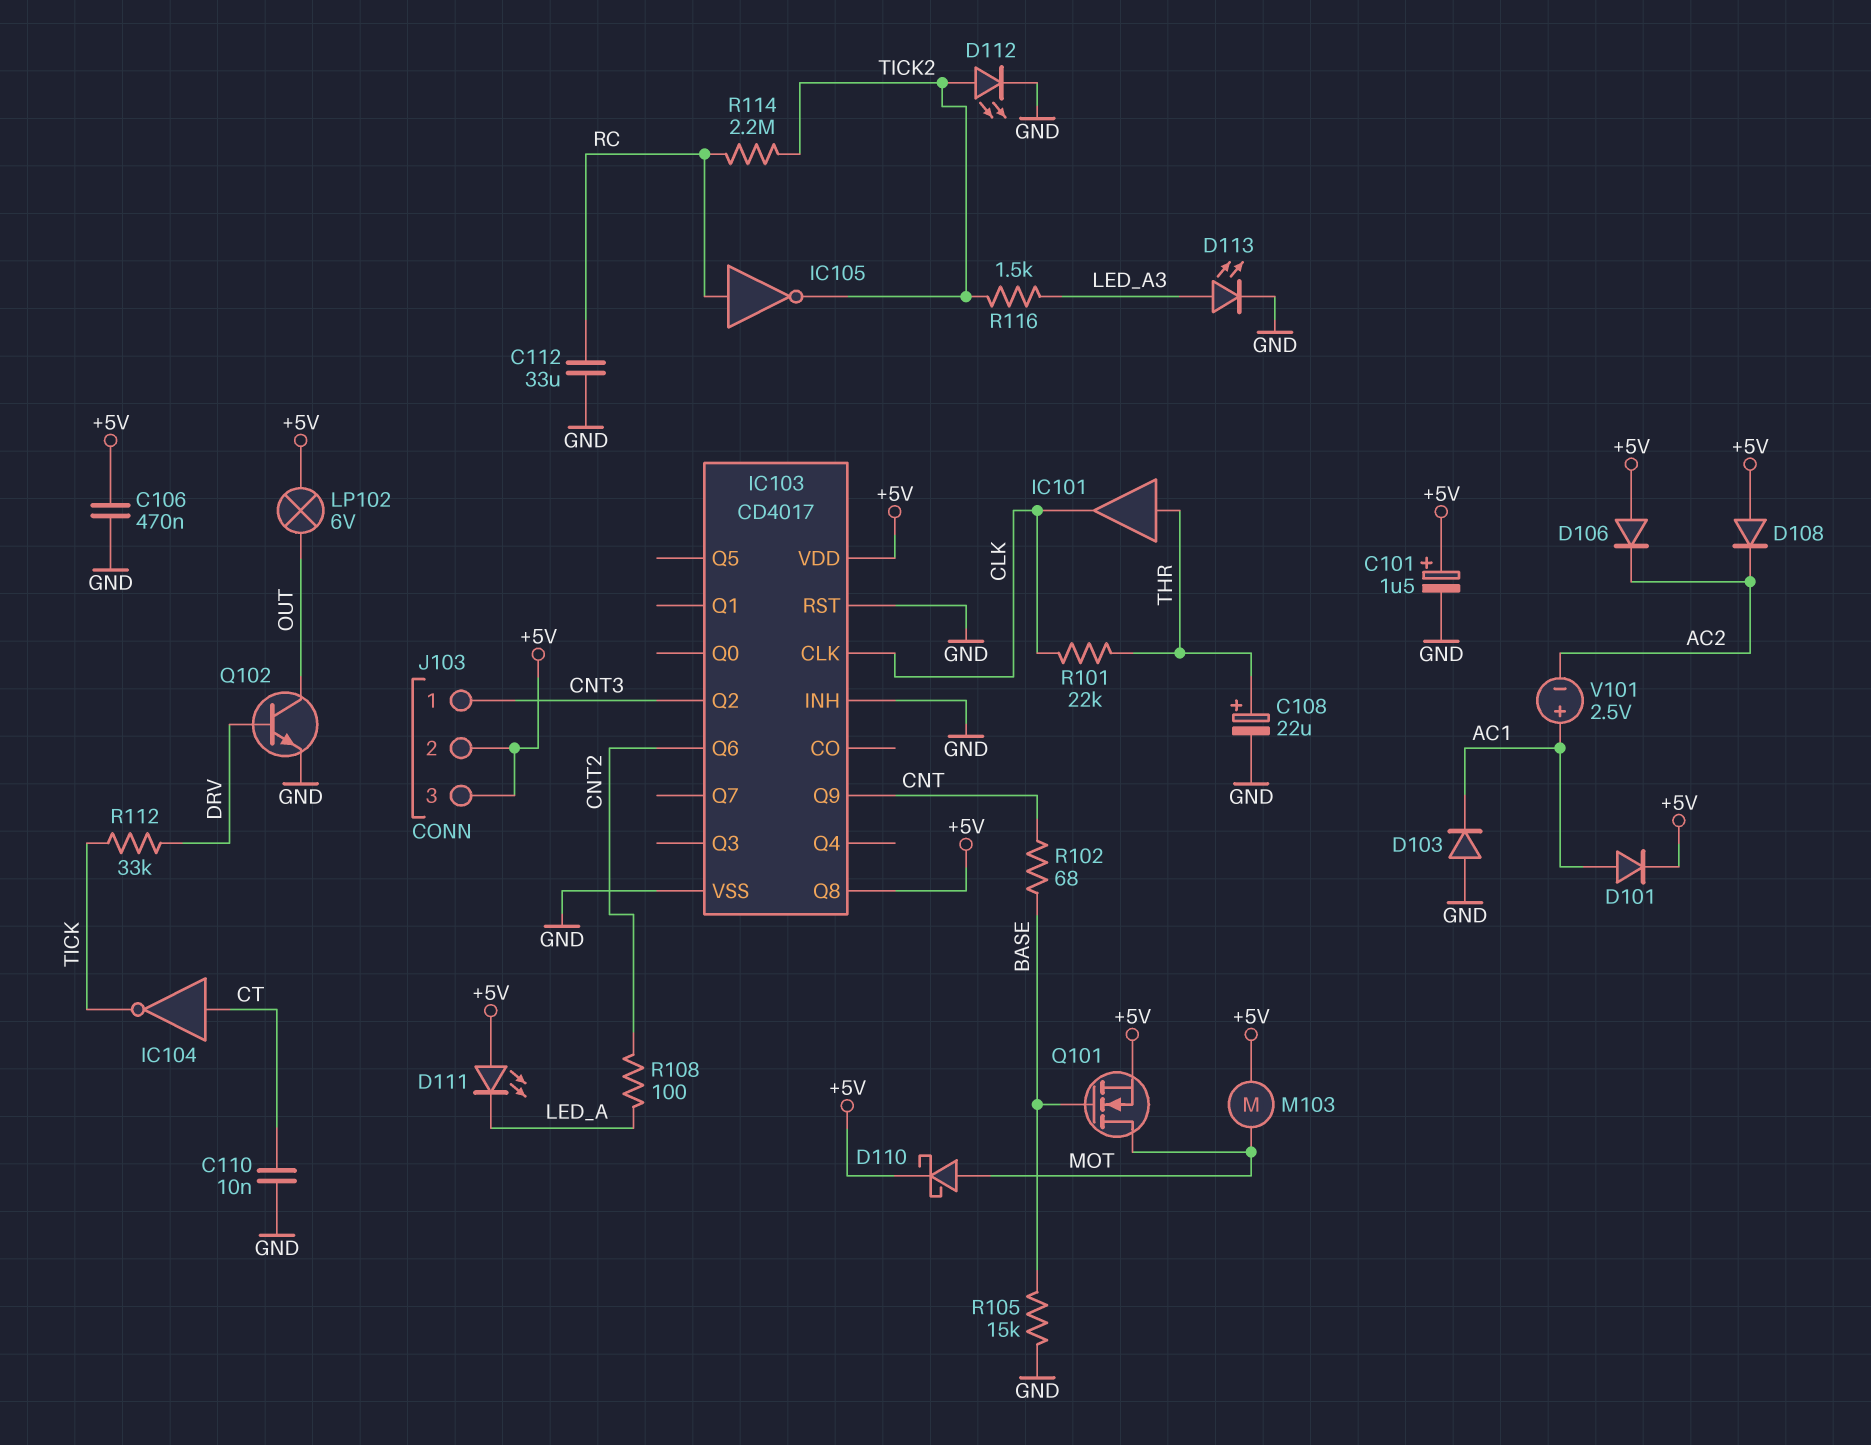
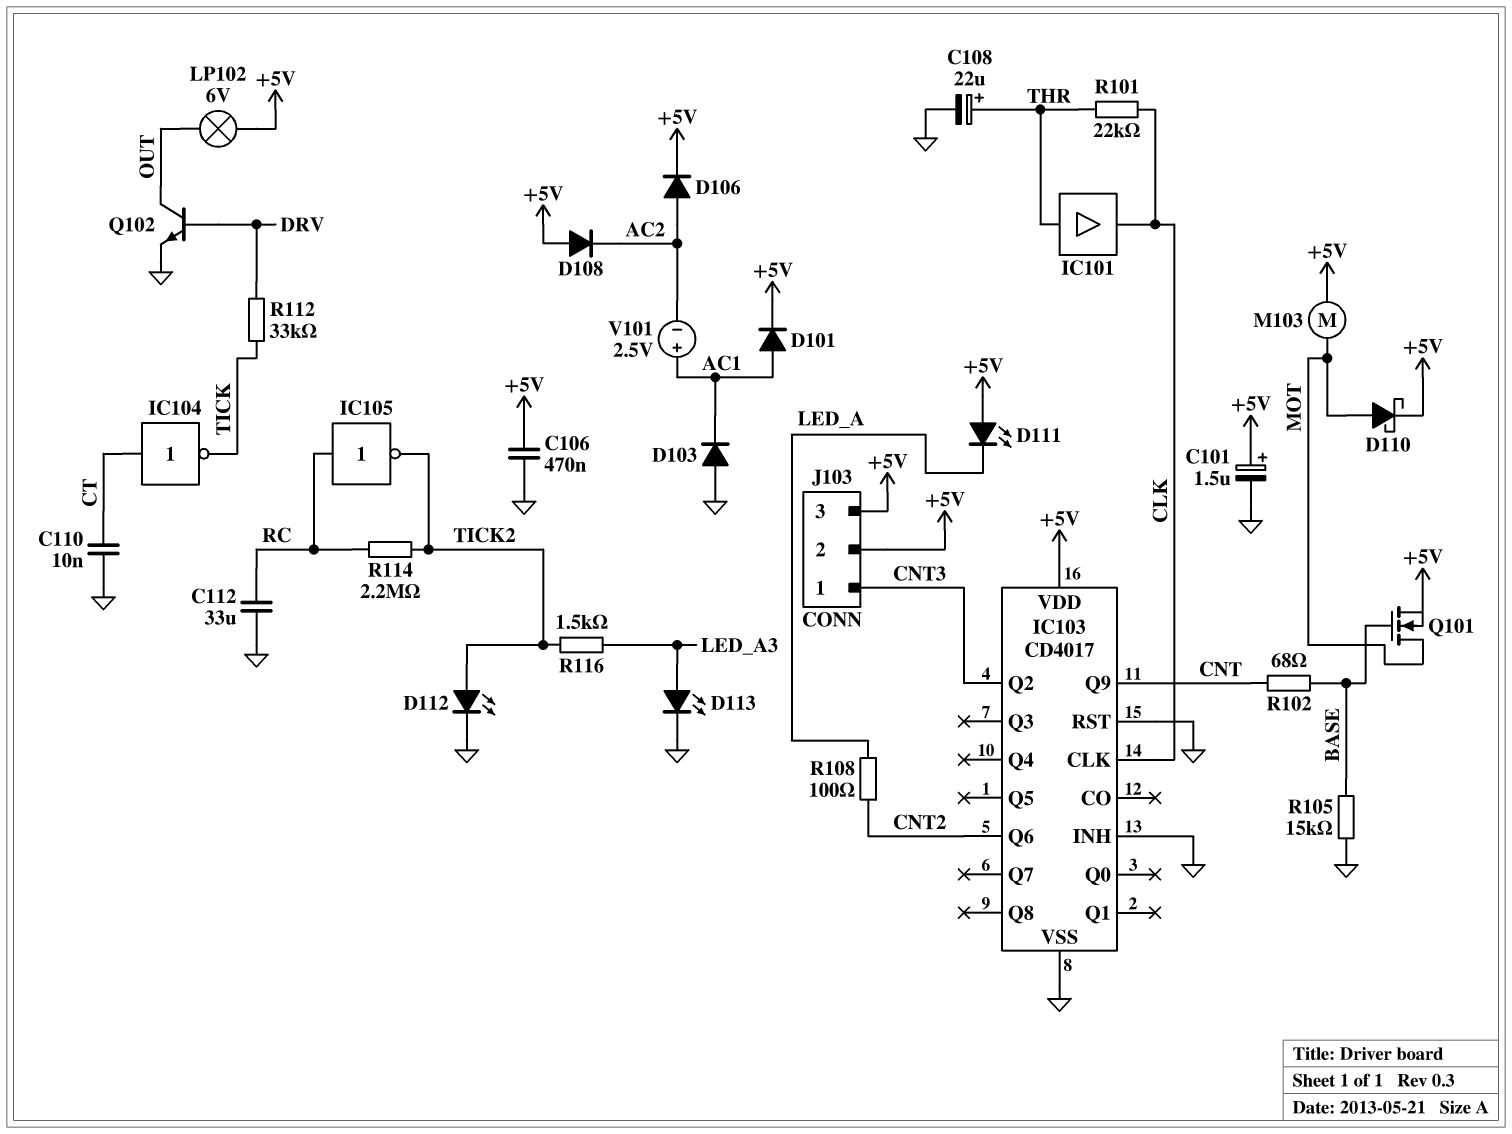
D106: diode (A +5V, K AC2) -> diode (A AC2, K +5V)
IC103 pin Q8: +5V -> none

